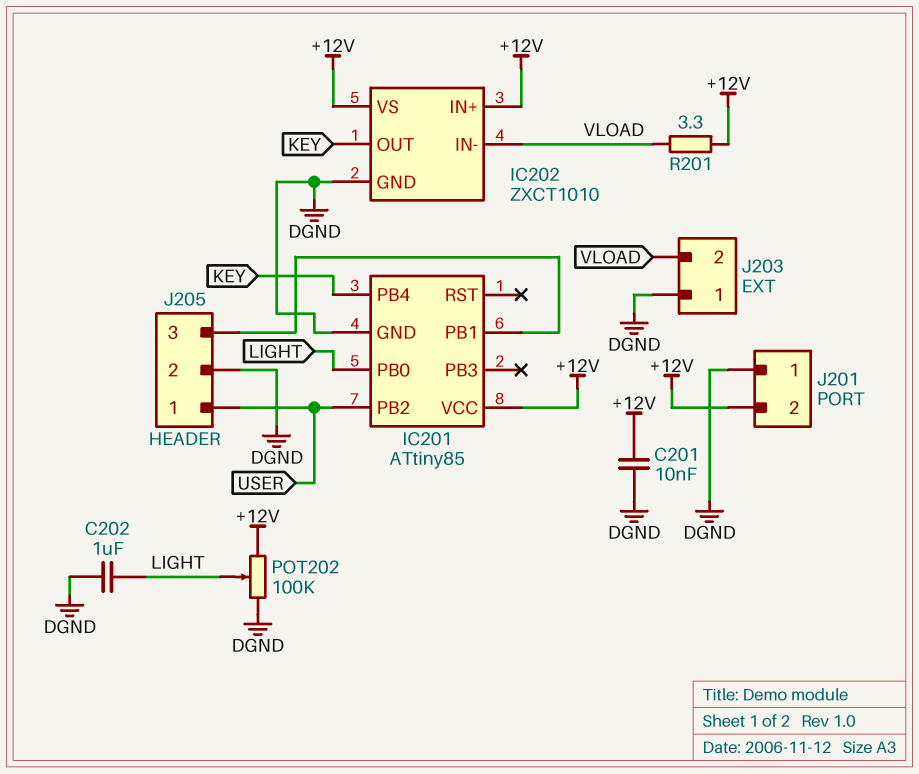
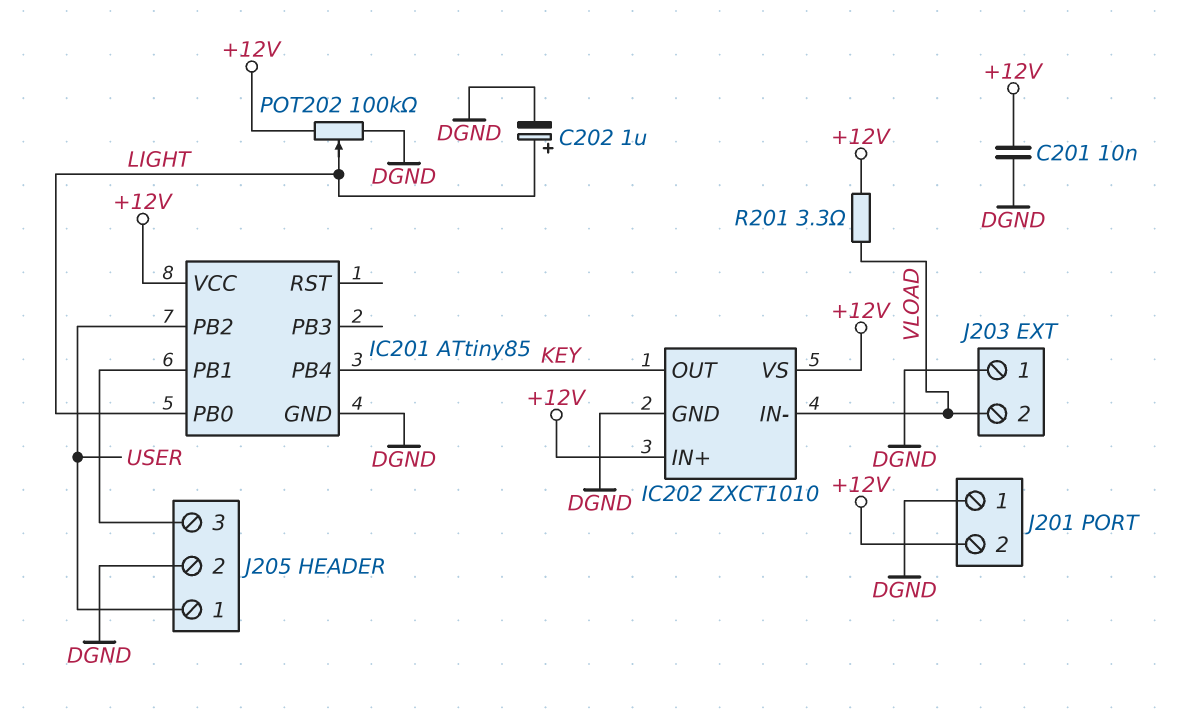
C202: 1uF (DGND, LIGHT) -> 1uF (plus LIGHT, minus DGND)

